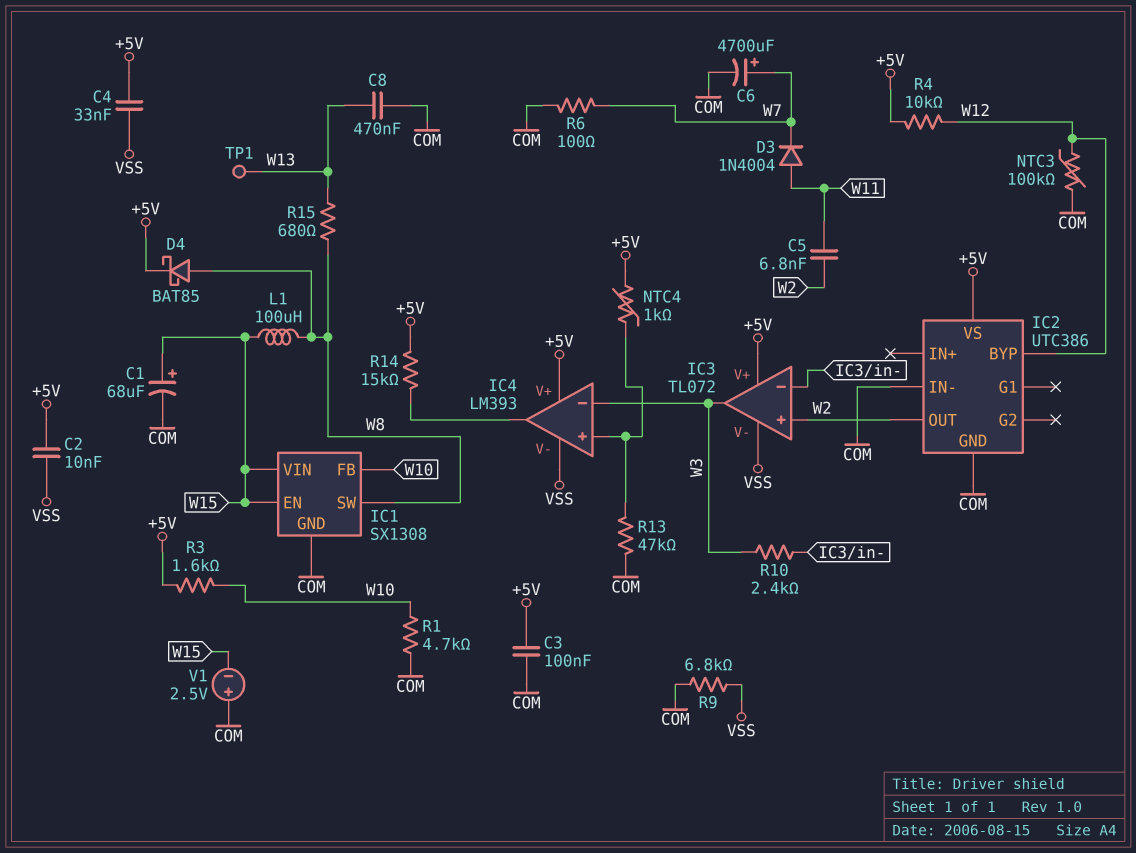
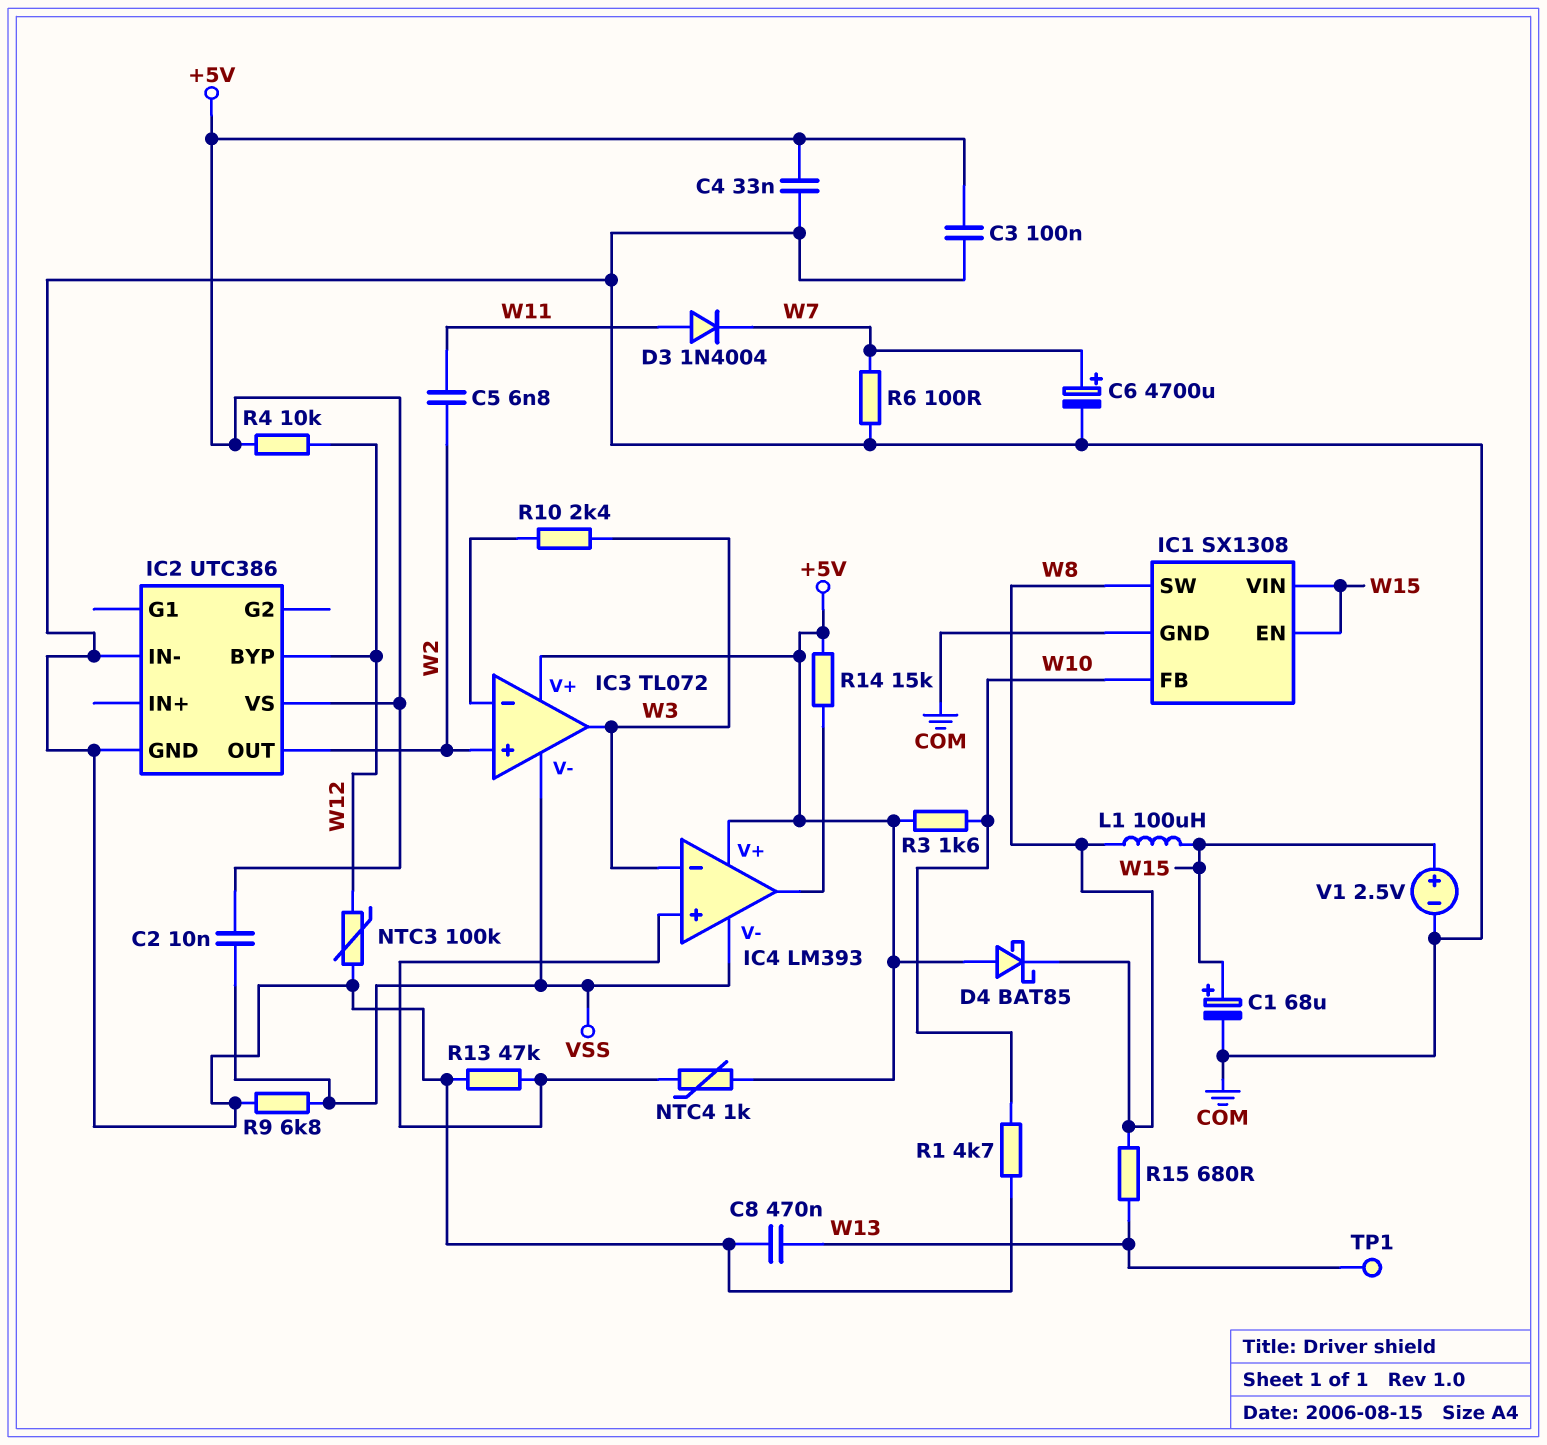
C4: 33nF (+5V, VSS) -> 33nF (+5V, COM)
D4: schottky BAT85 (A W8, K +5V) -> schottky BAT85 (A +5V, K W8)
V1: 2.5V (plus COM, minus W15) -> 2.5V (plus W15, minus COM)

